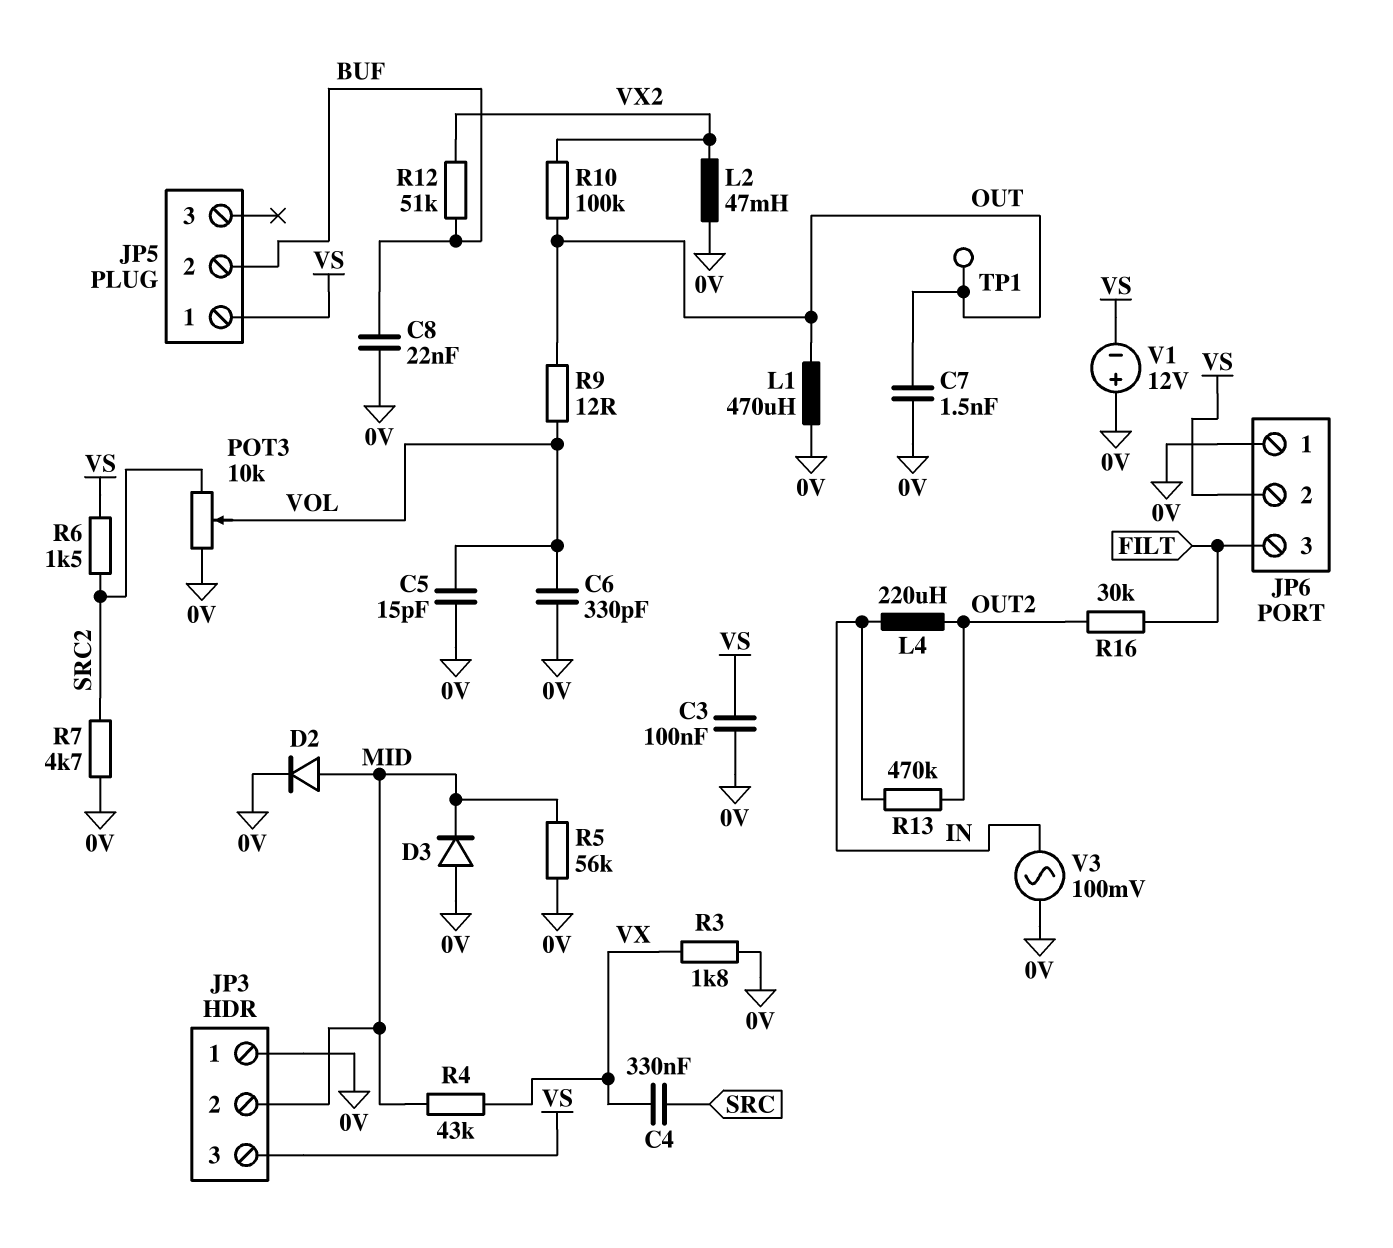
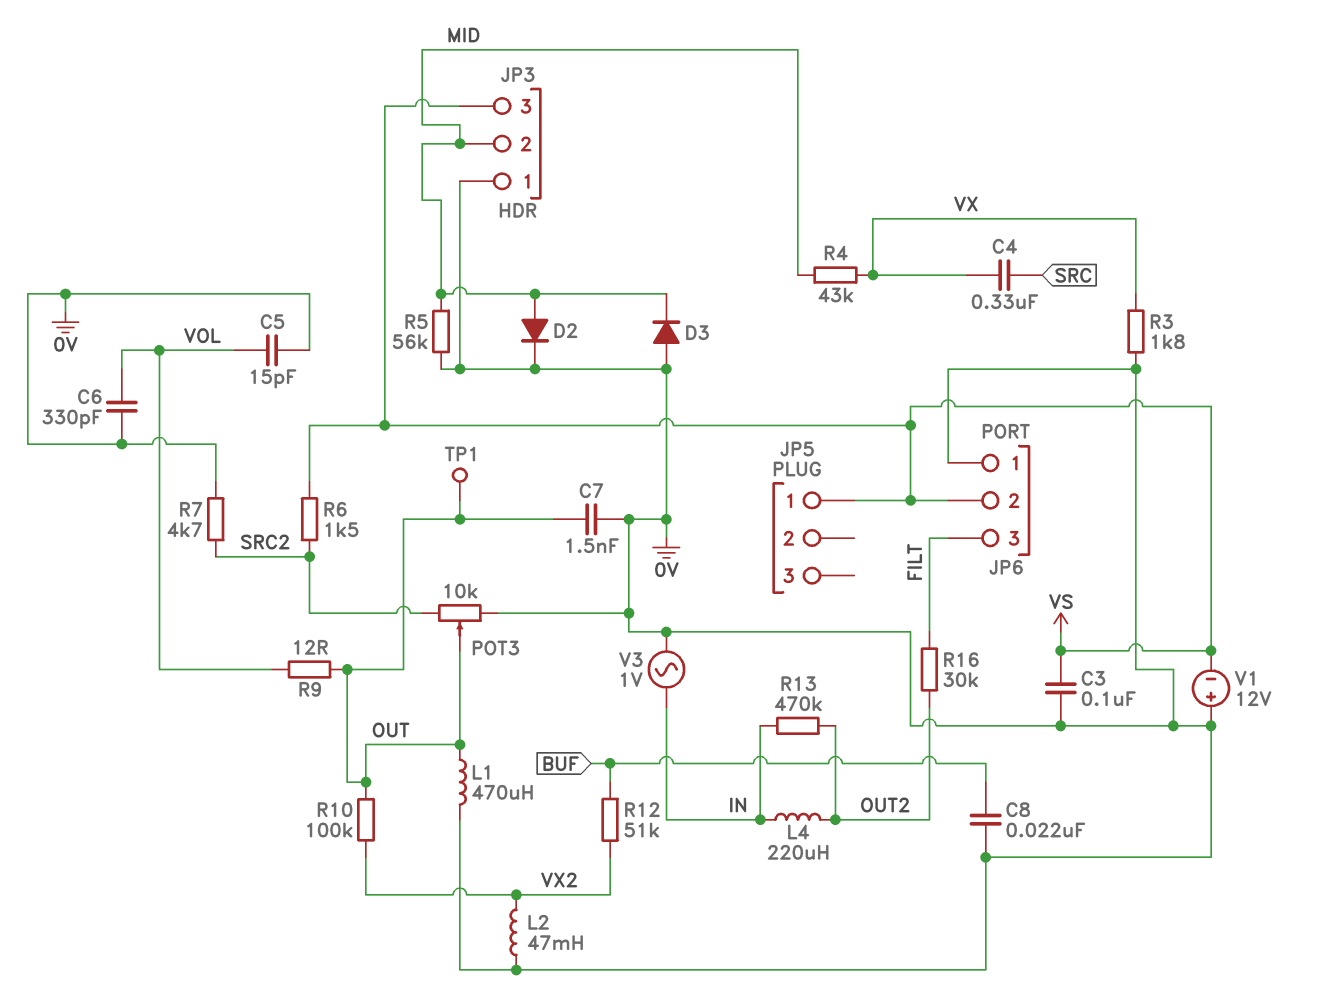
JP5 pin 2: BUF -> none
POT3: 10k (0V, SRC2, wiper VOL) -> 10k (0V, SRC2, wiper OUT)
V3: AC 100mV (0V, IN) -> AC 1V (0V, IN)

